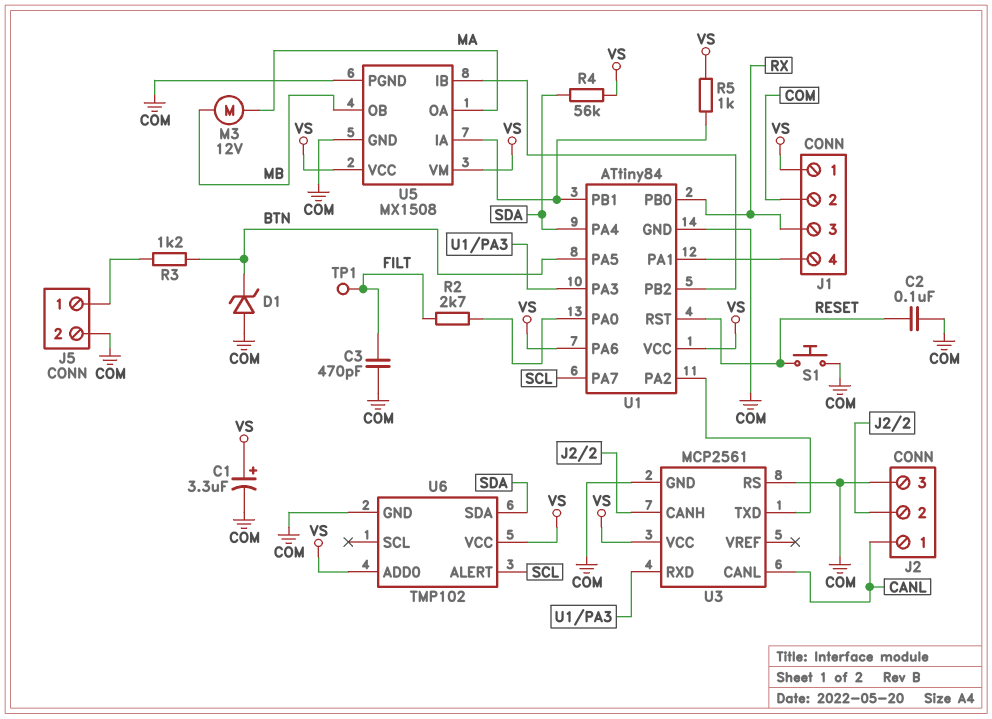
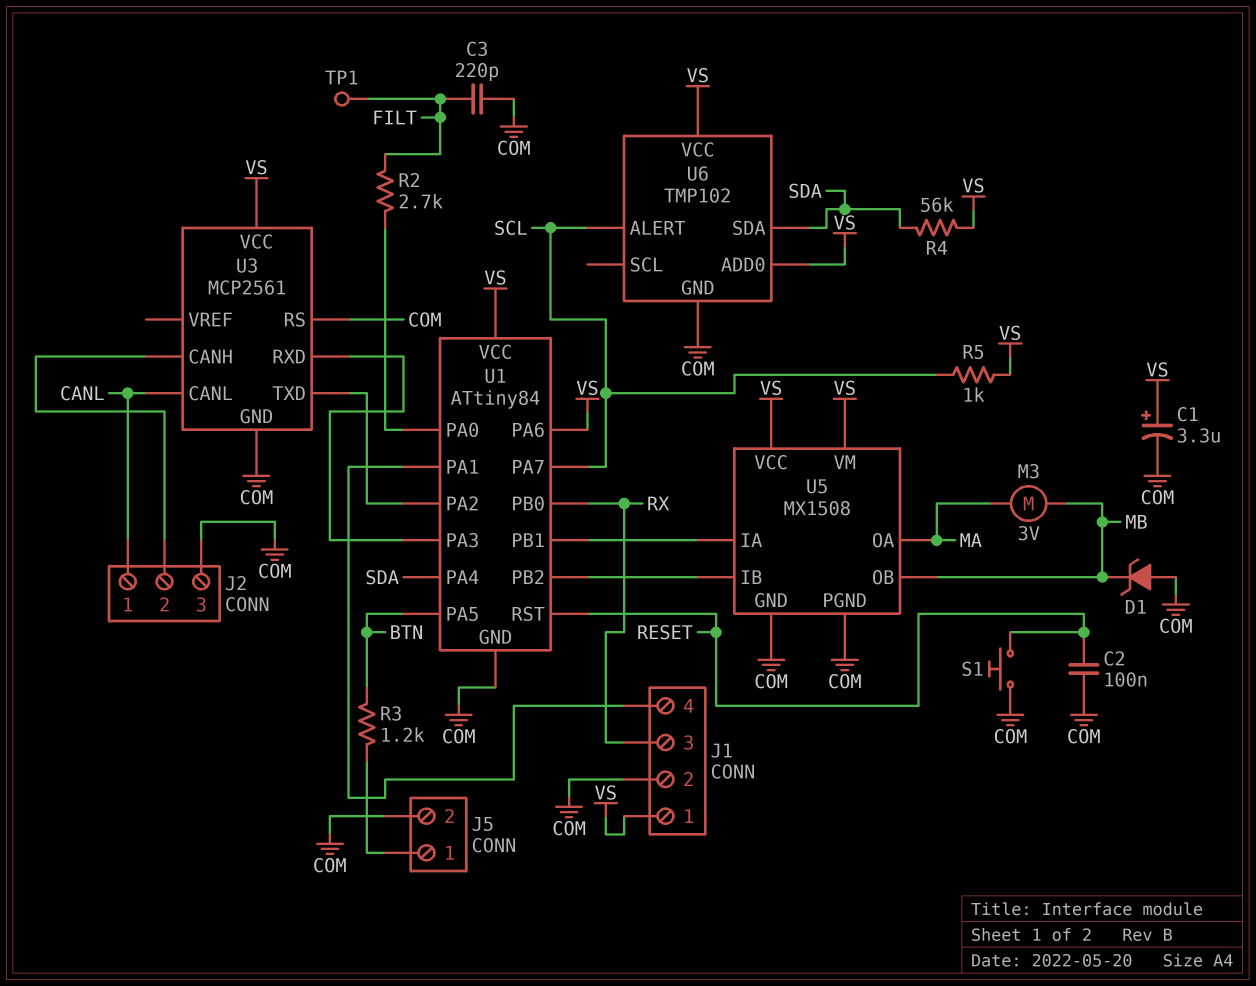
C3: 470pF (COM, FILT) -> 220pF (COM, FILT)
D1: zener (A COM, K BTN) -> zener (A COM, K MB)
M3: motor 12V (MA, MB) -> motor 3V (MA, MB)
R5: 1k (U1/PB1, VS) -> 1k (SCL, VS)

